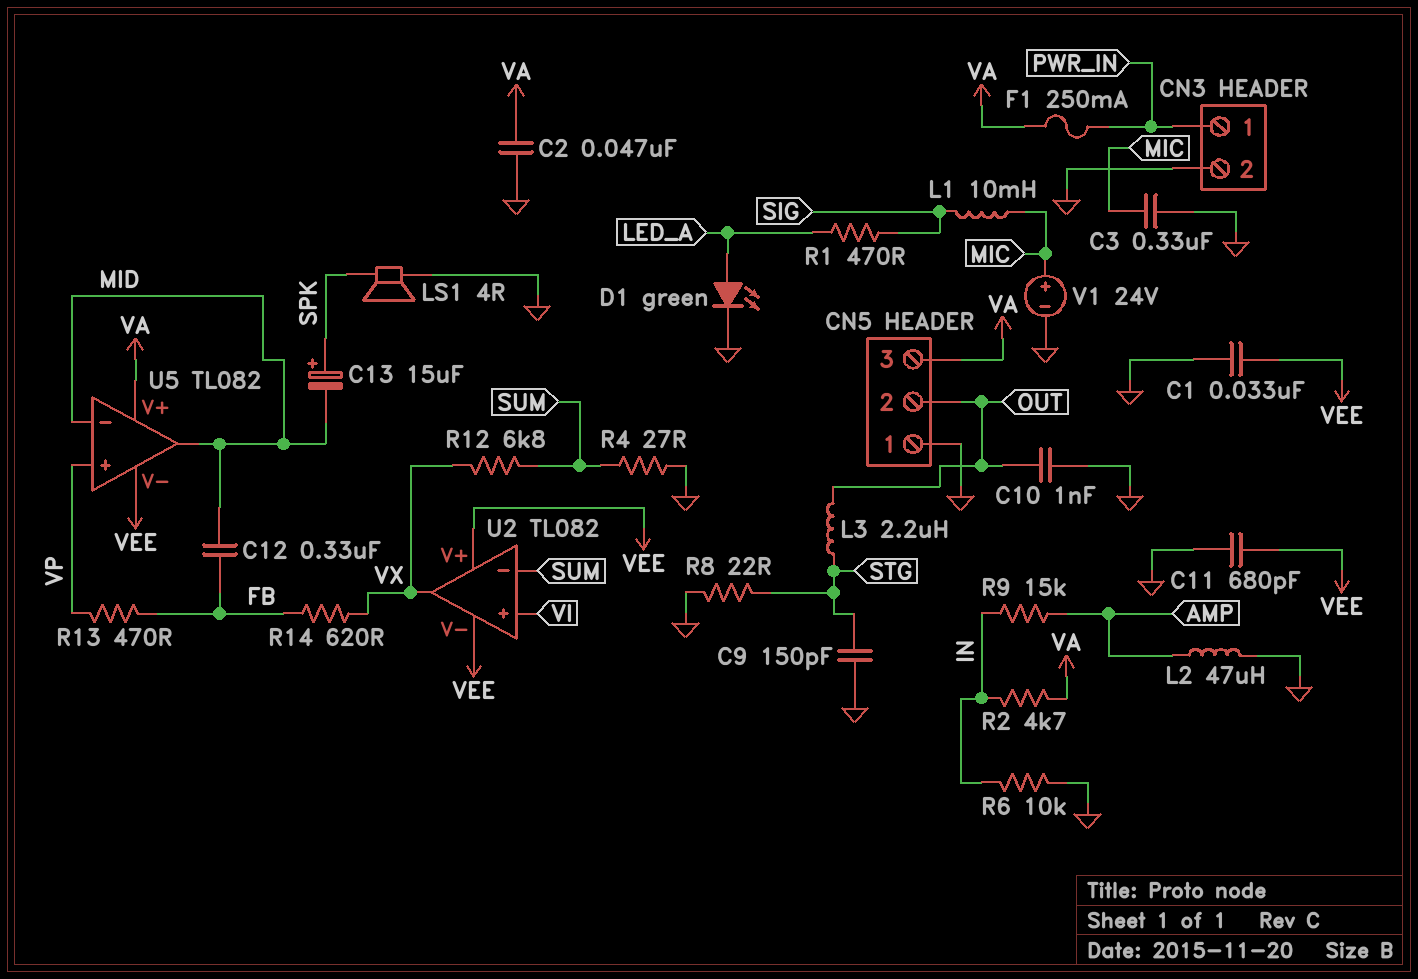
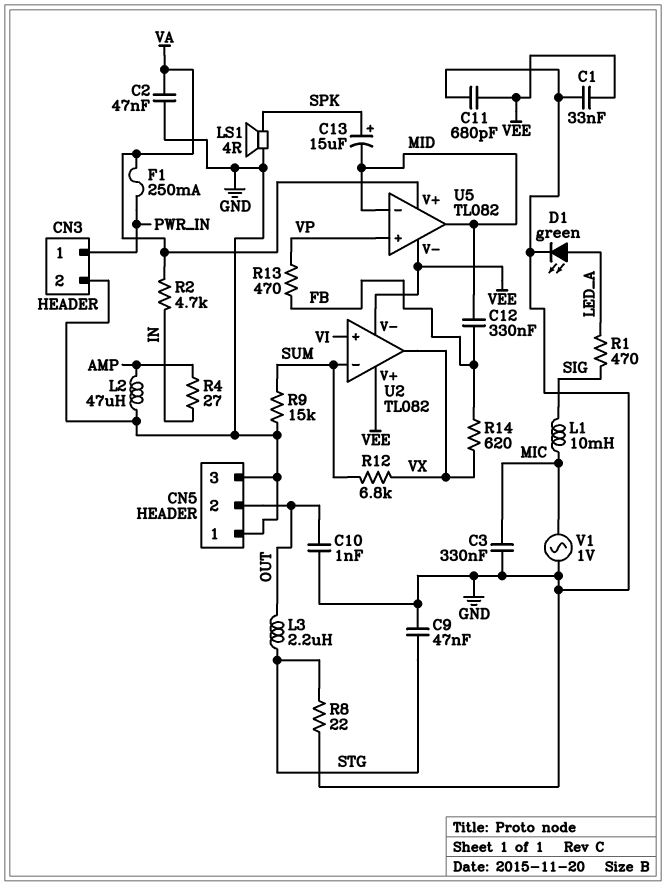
C9: 150pF (GND, STG) -> 47nF (GND, STG)
CN5 pin 3: VA -> GND
R4: 27 (GND, SUM) -> 27 (AMP, IN)
R6: 10k (GND, IN) -> none
R9: 15k (AMP, IN) -> 15k (GND, SUM)
V1: 24V (plus MIC, minus GND) -> AC 1V (GND, MIC)

